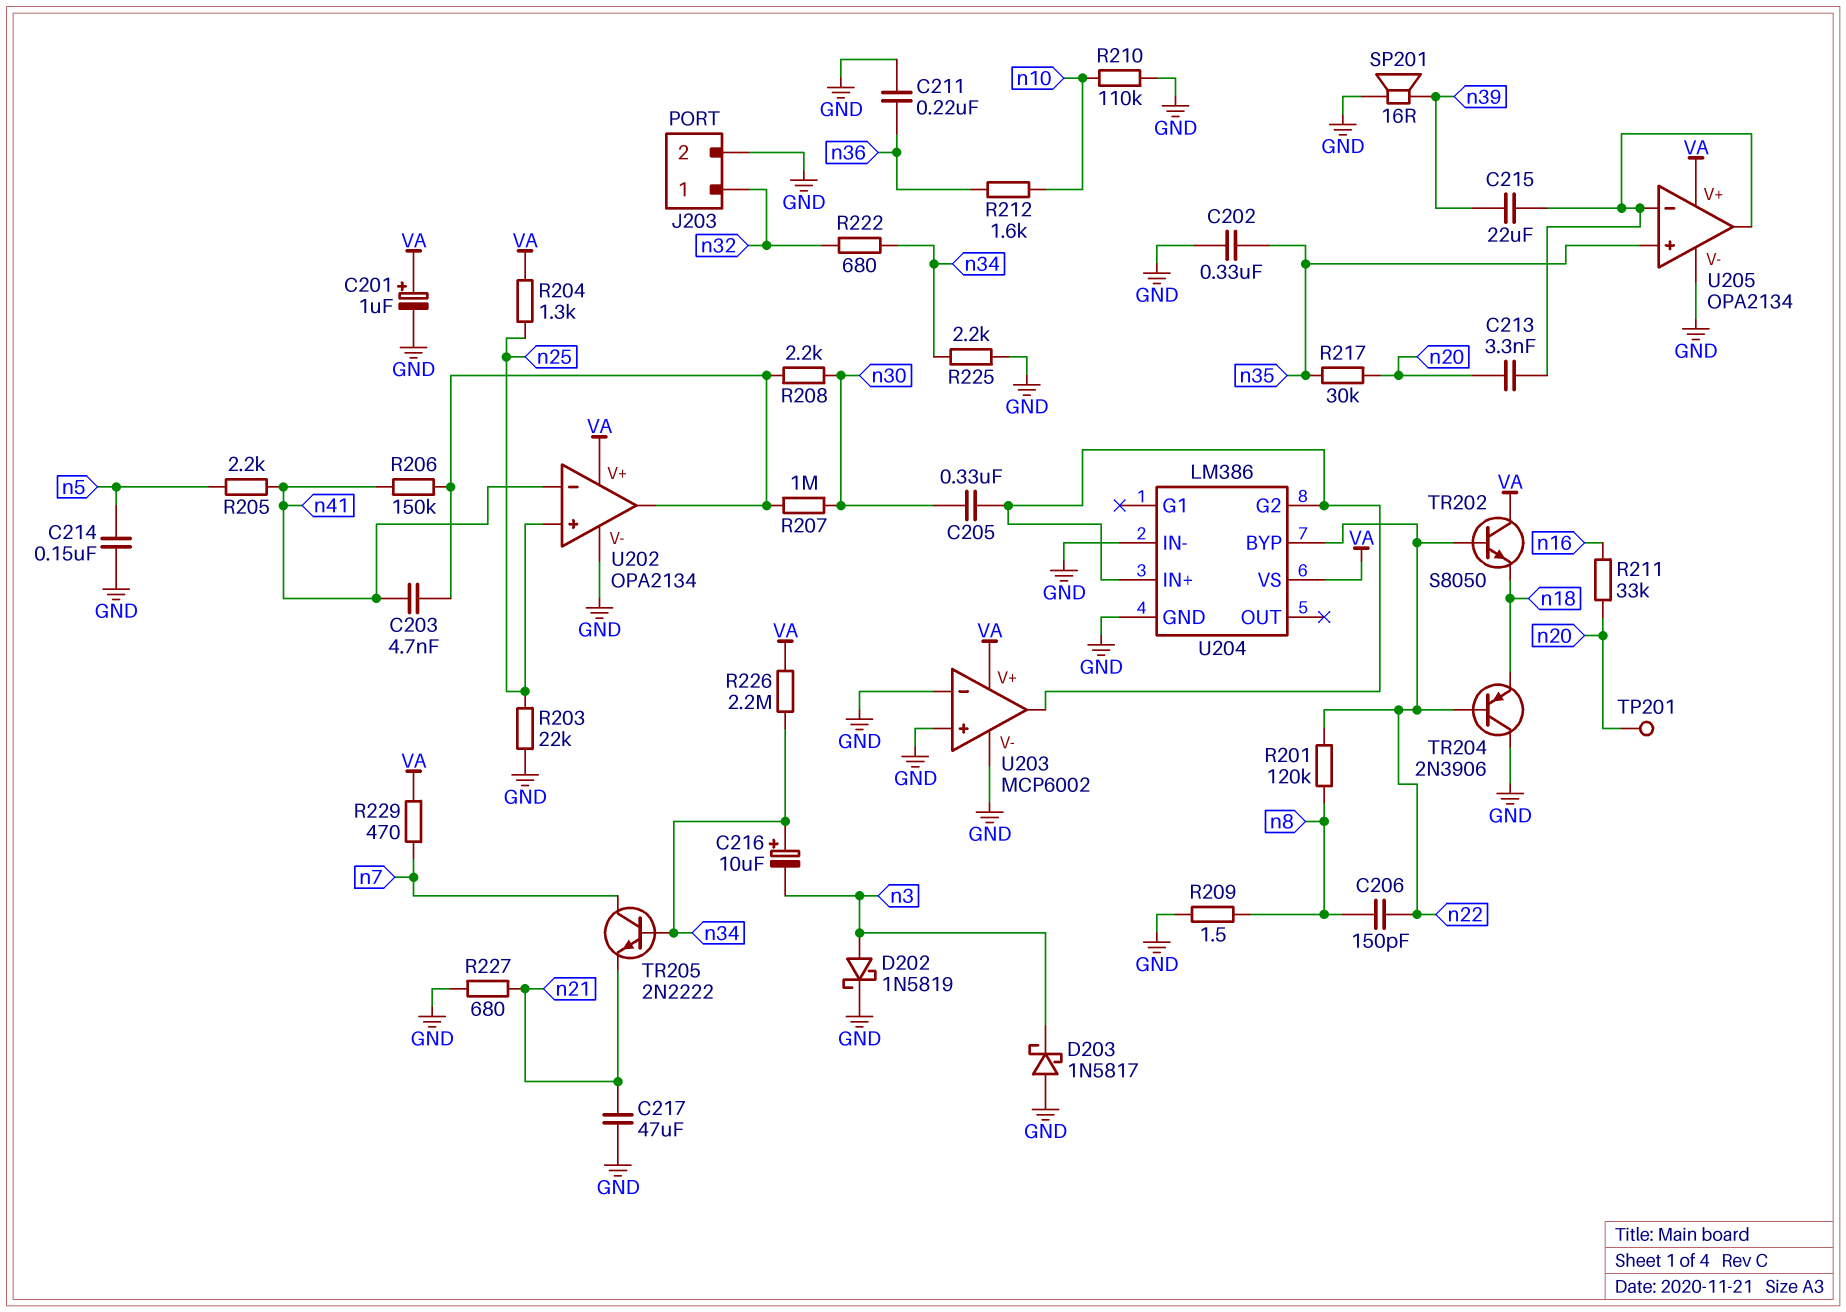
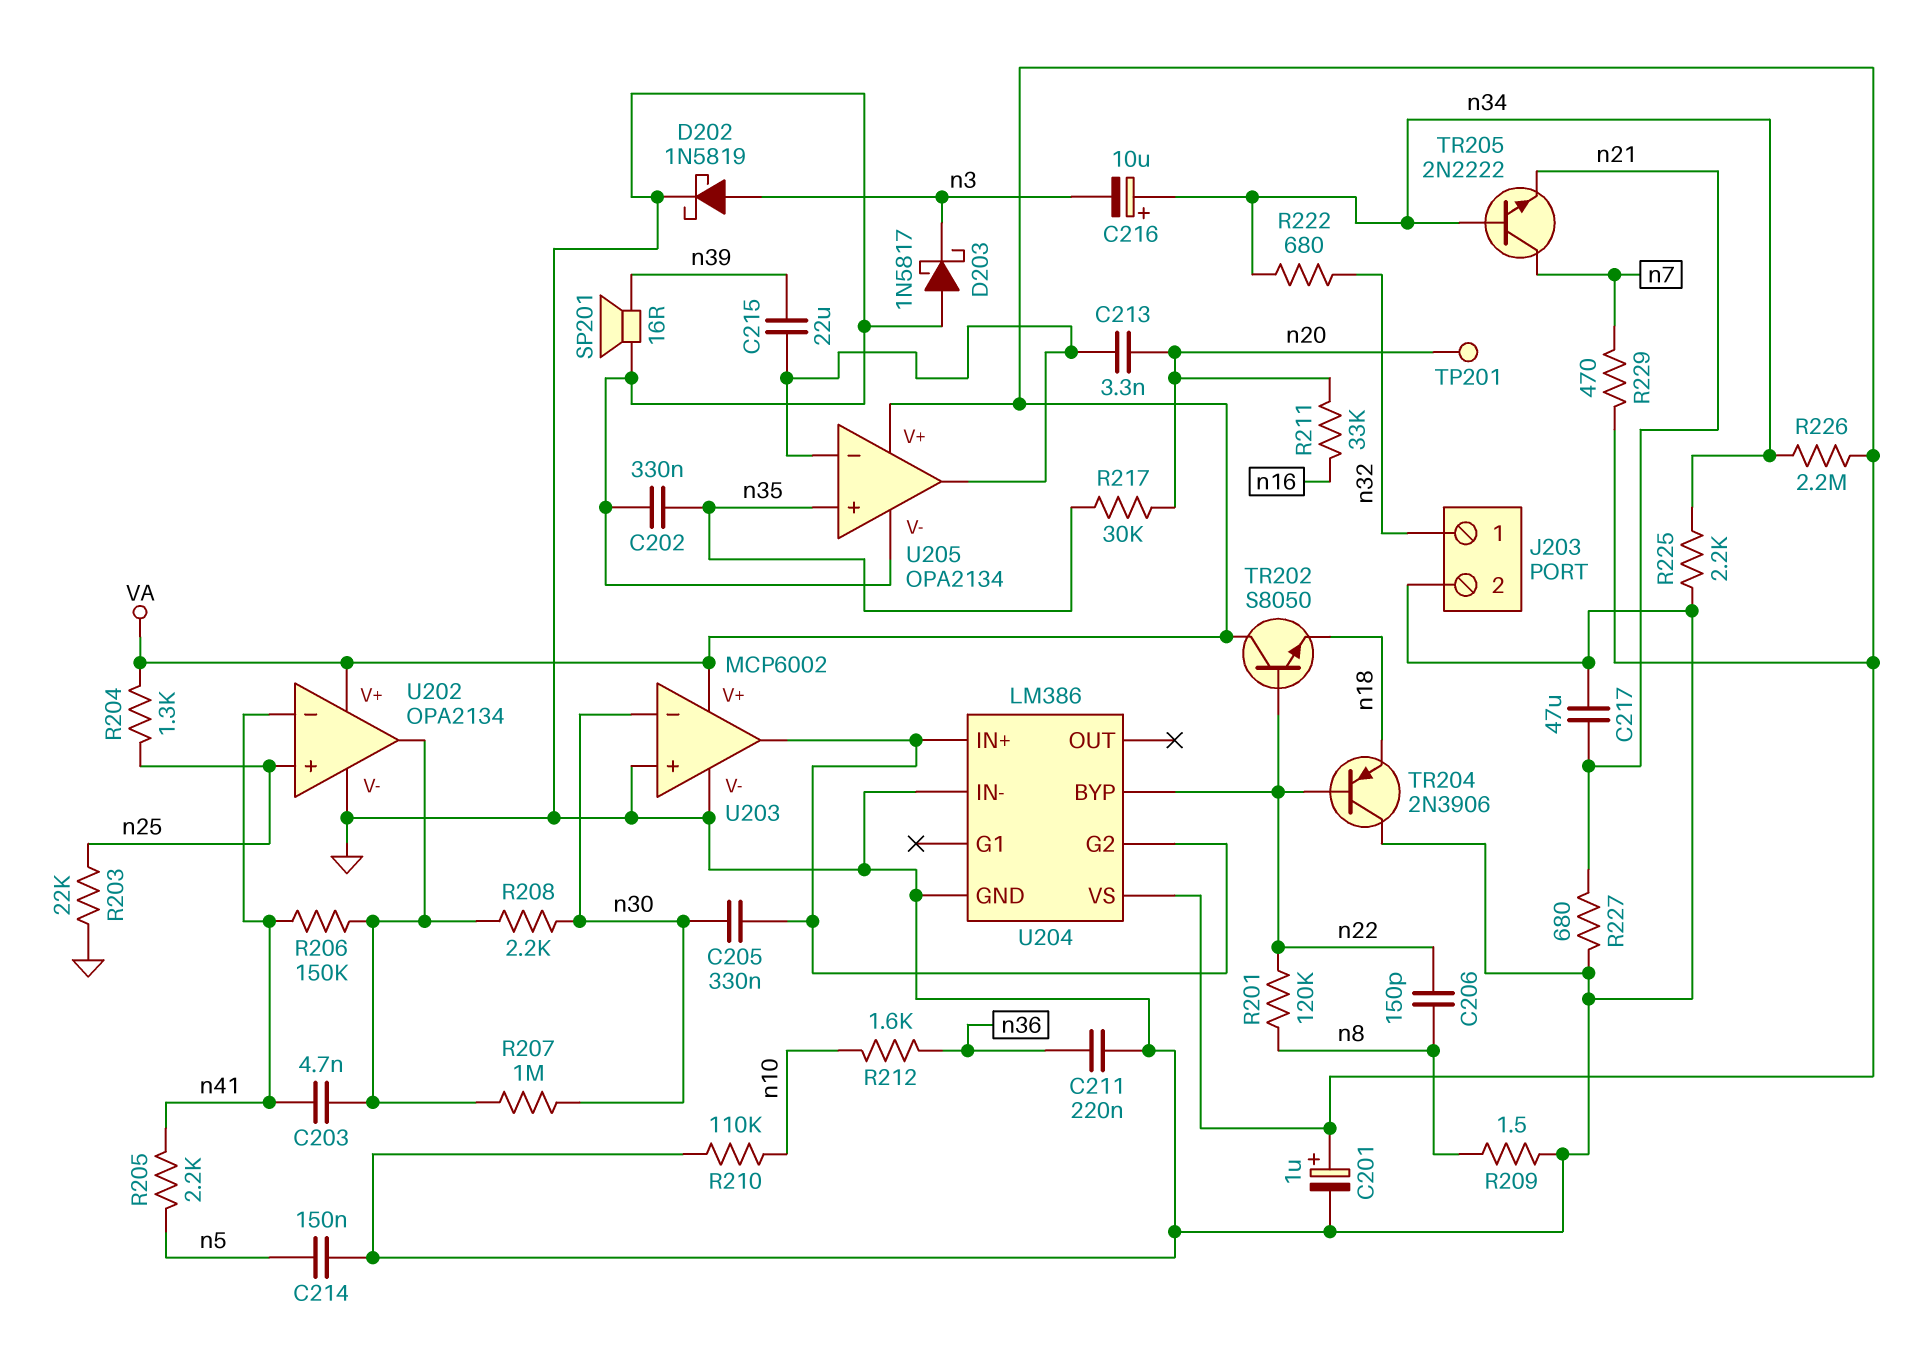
U203 pin in-: GND -> n30

